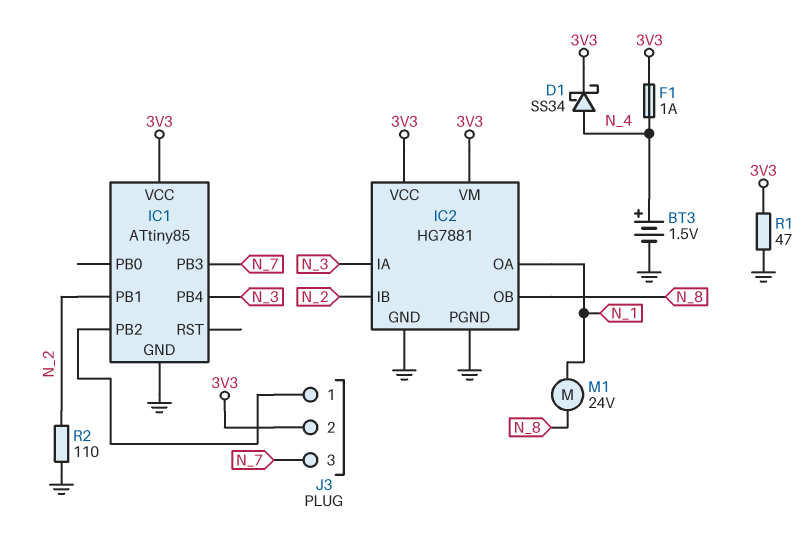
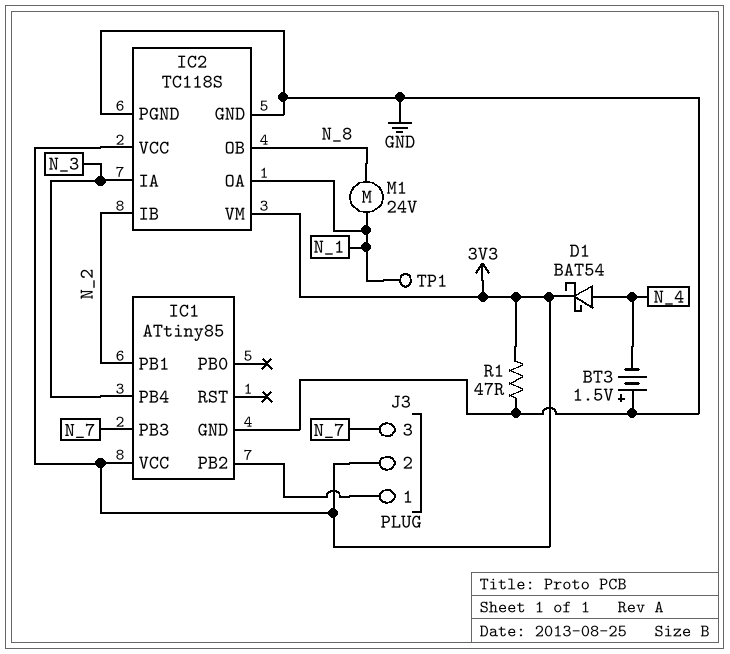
BT3: 1.5V (plus N_4, minus GND) -> 1.5V (plus GND, minus N_4)
D1: schottky SS34 (A N_4, K 3V3) -> schottky BAT54 (A N_4, K 3V3)
F1: 1A (3V3, N_4) -> none
IC2: HG7881 -> TC118S
R2: 110 (GND, N_2) -> none
TP1: none -> test point (N_1)

